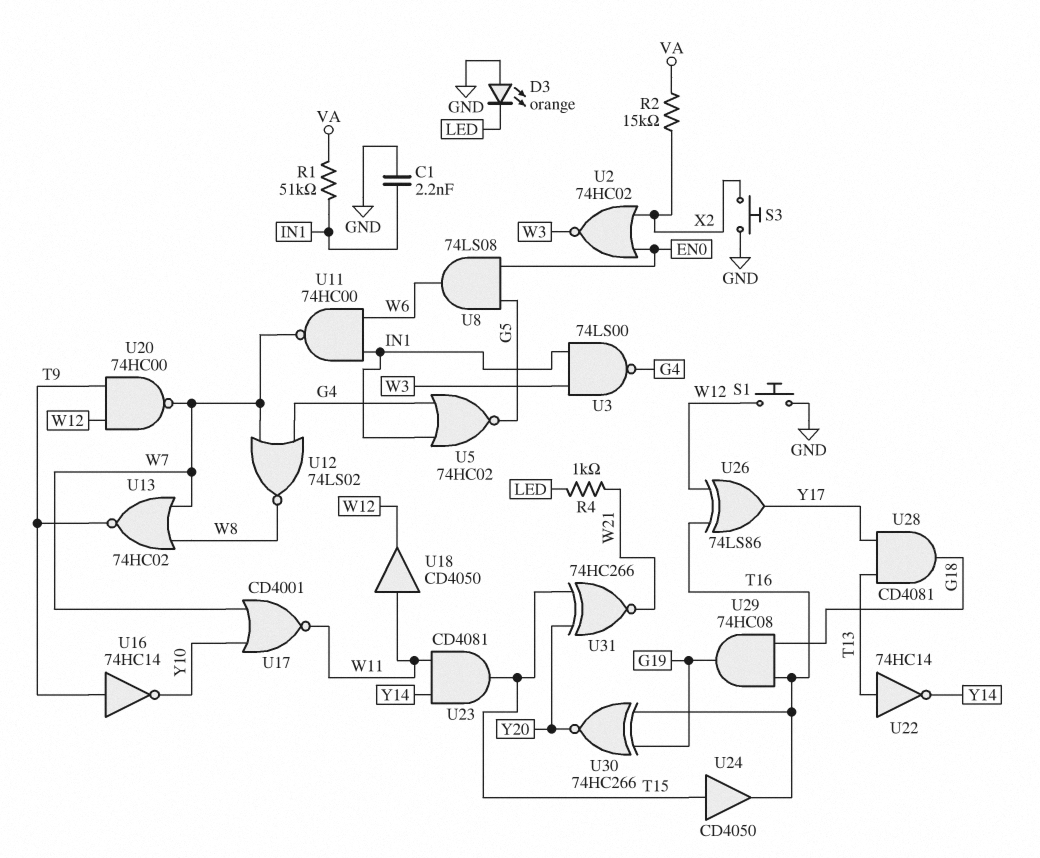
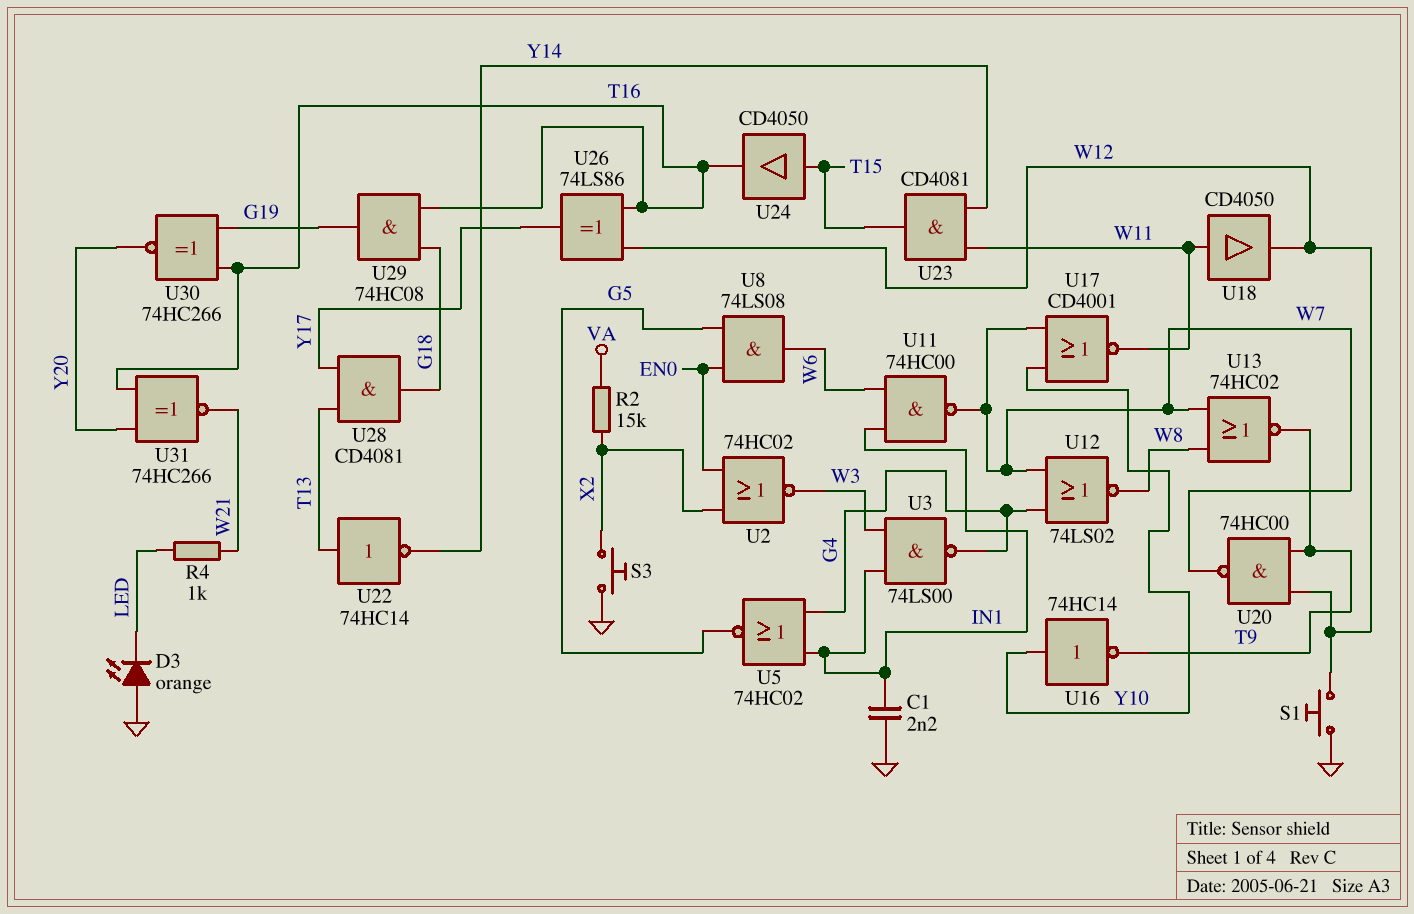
R1: 51k (IN1, VA) -> none
U16: NOT 74HC14 (in T9, out Y10) -> NOT 74HC14 (in Y10, out T9)
U31: XNOR 74HC266 (in T15, in Y20, out W21) -> XNOR 74HC266 (in T16, in Y20, out W21)

